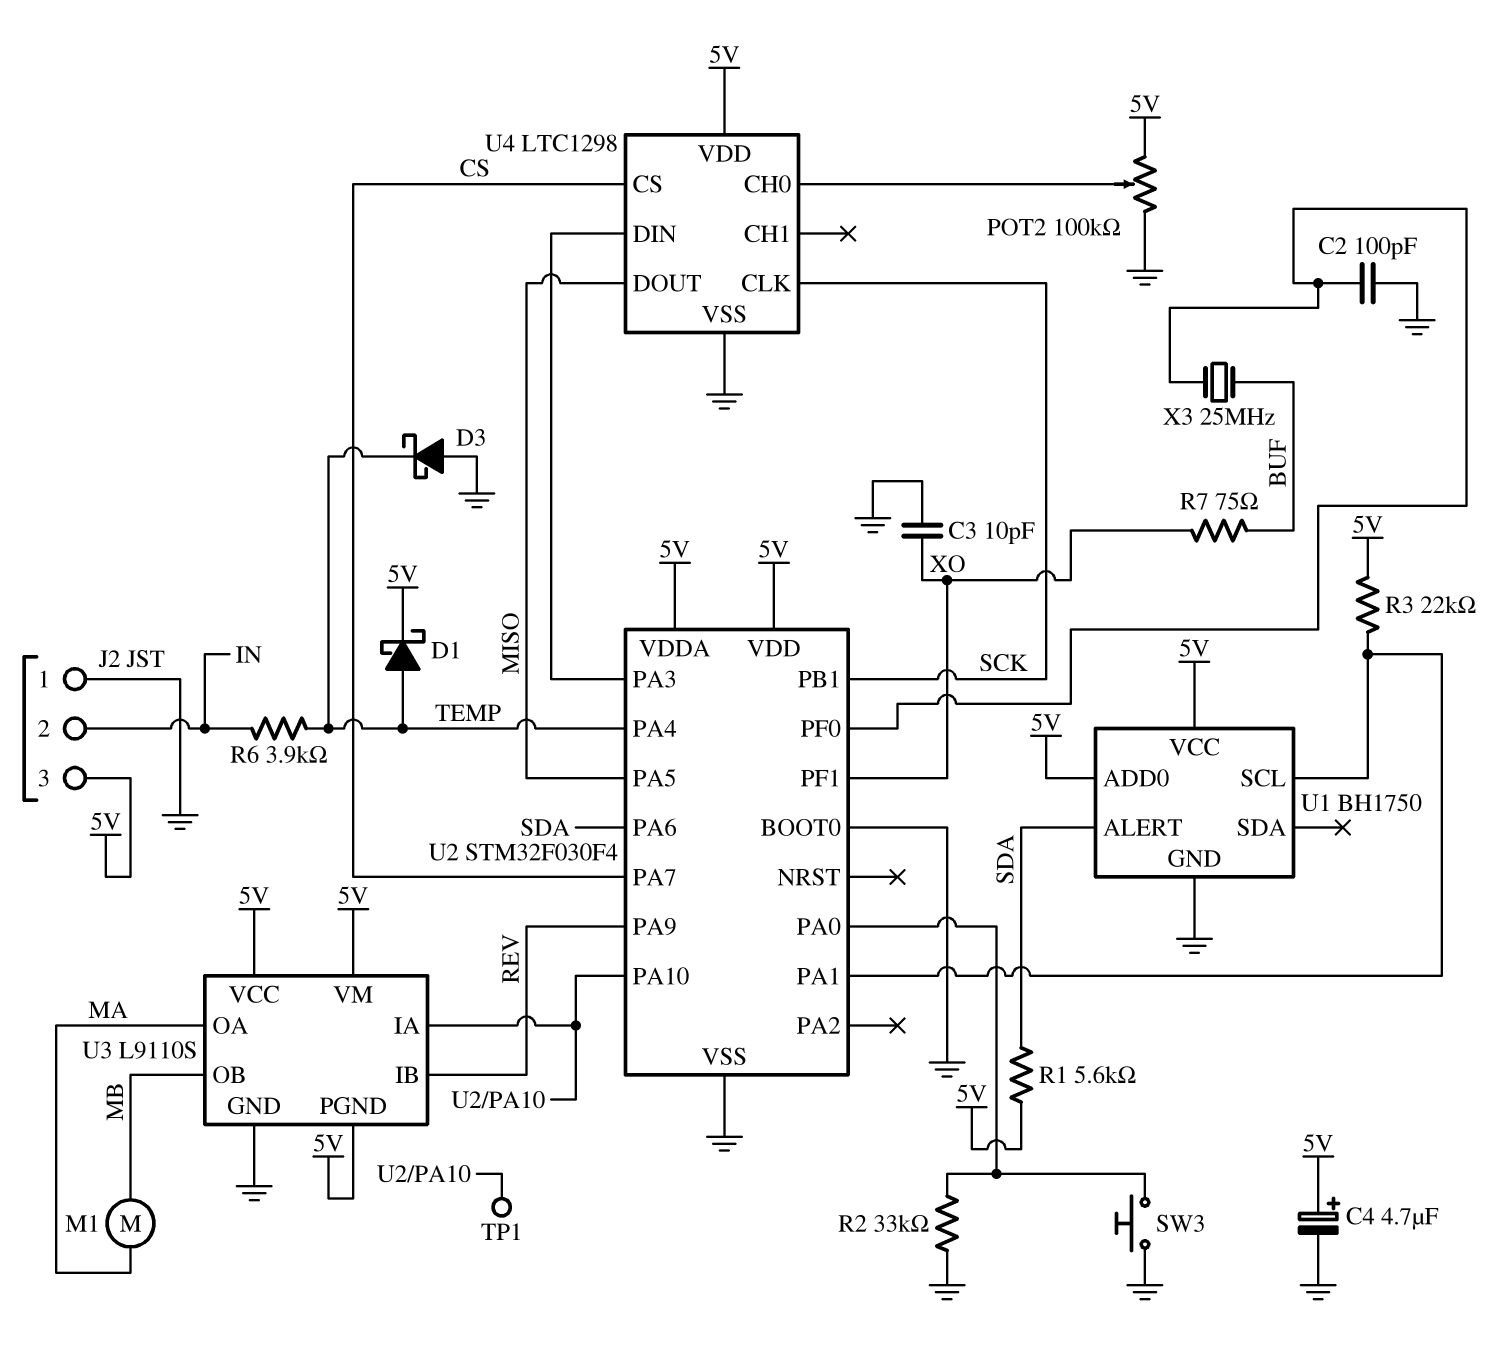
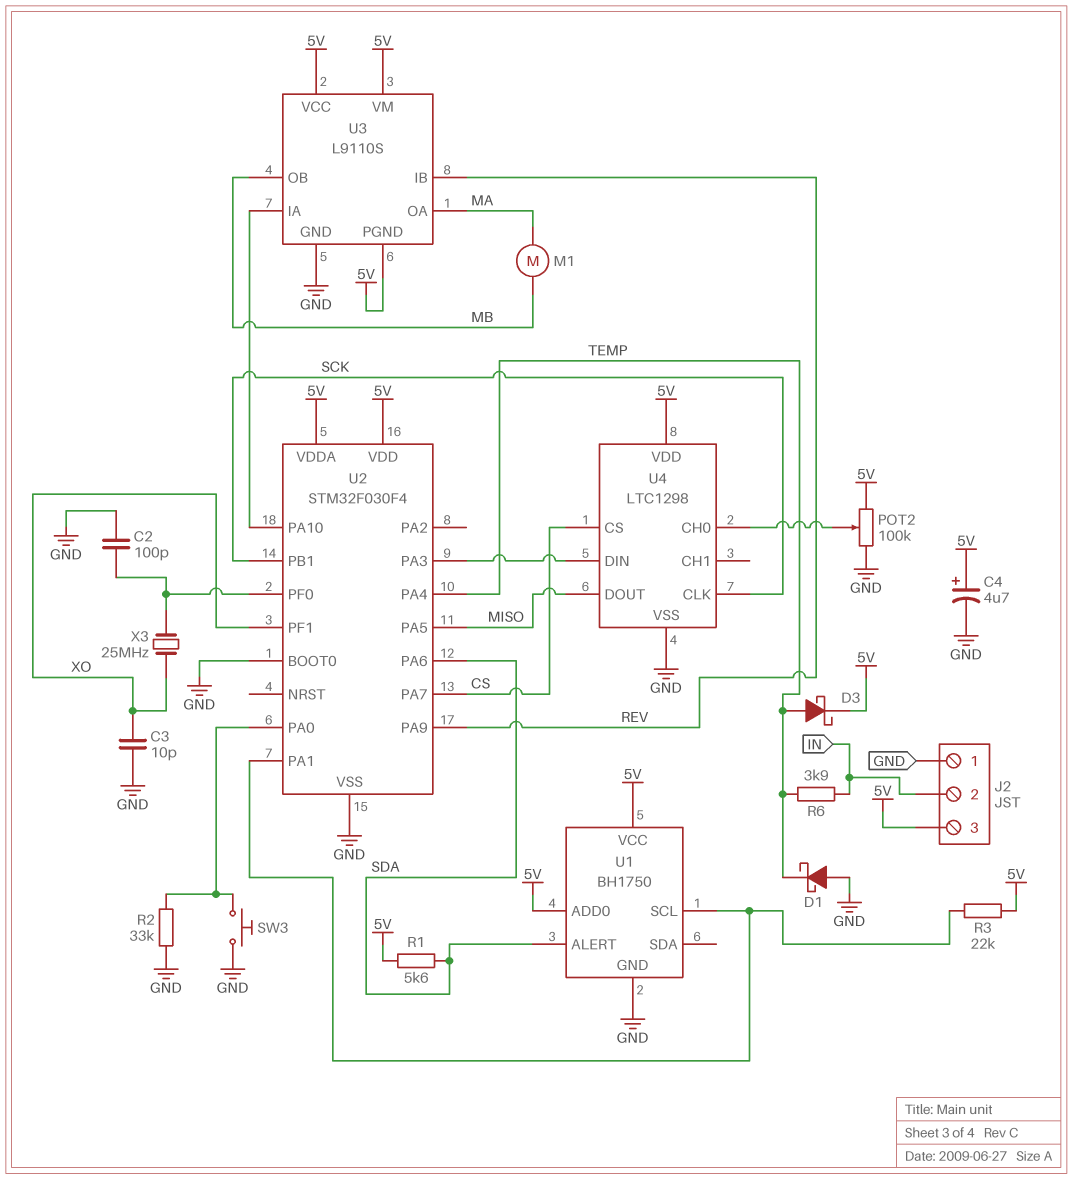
D1: schottky (A TEMP, K 5V) -> schottky (A GND, K TEMP)
D3: schottky (A GND, K TEMP) -> schottky (A TEMP, K 5V)
R7: 75 (BUF, XO) -> none
TP1: test point (U2/PA10) -> none
X3: 25MHz (BUF, U2/PF0) -> 25MHz (U2/PF0, XO)

